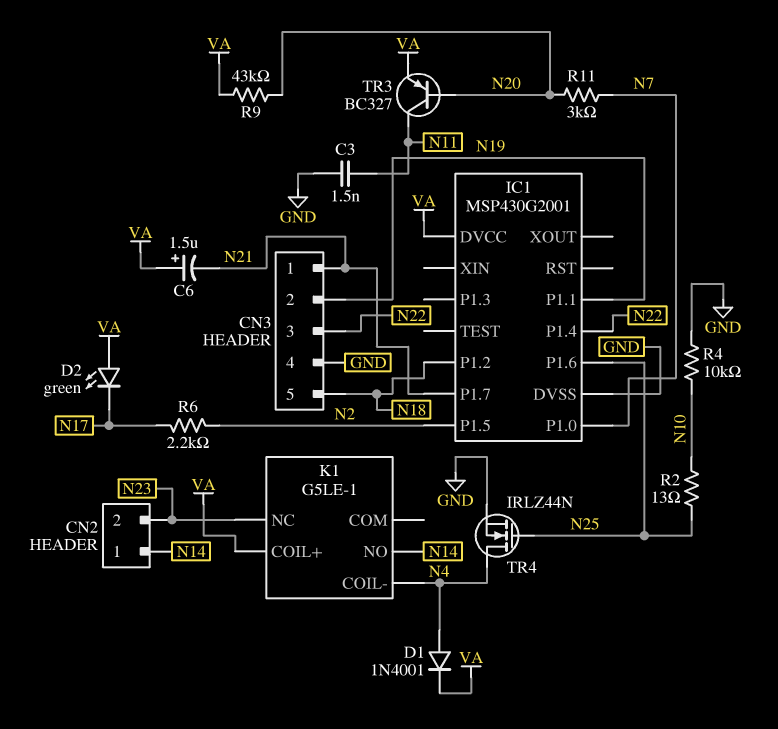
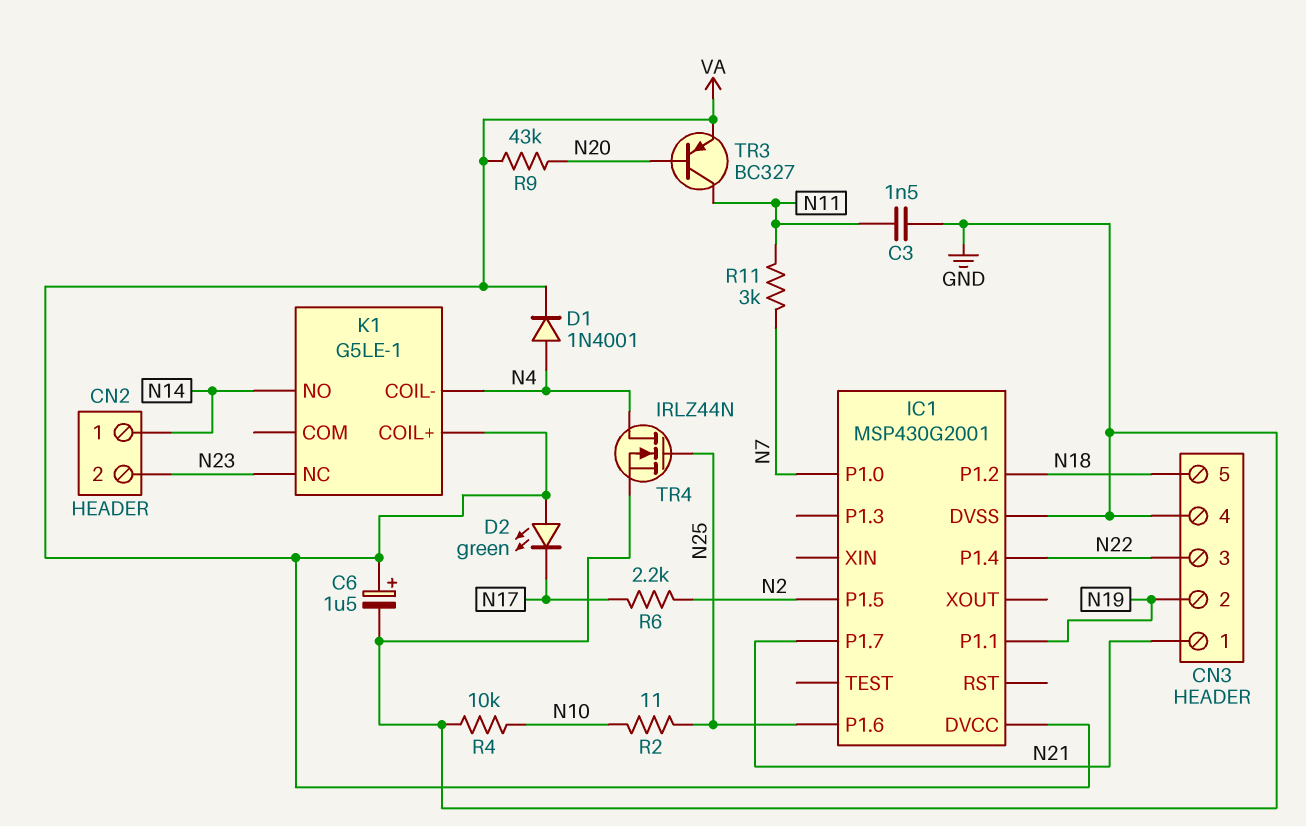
C6: 1.5uF (plus VA, minus N21) -> 1.5uF (plus VA, minus GND)
R2: 13 (N10, N25) -> 11 (N10, N25)
R11: 3k (N7, N20) -> 3k (N7, N11)

